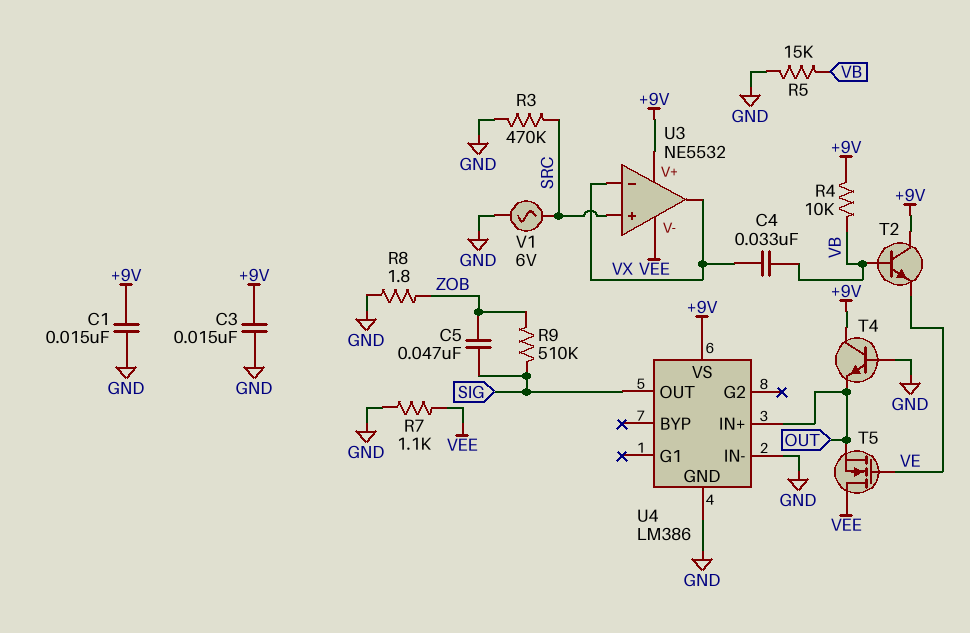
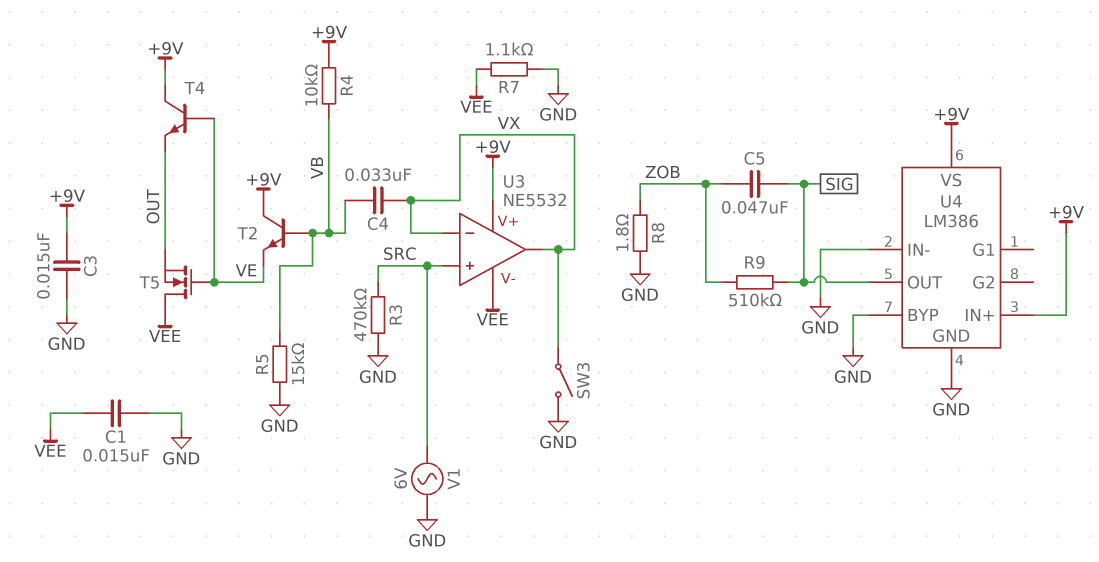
C1: 15nF (+9V, GND) -> 15nF (GND, VEE)
SW3: none -> switch (GND, VX)
T4: NPN (B GND, C +9V, E OUT) -> NPN (B VE, C +9V, E OUT)
U4 pin BYP: none -> GND
U4 pin IN+: OUT -> +9V

